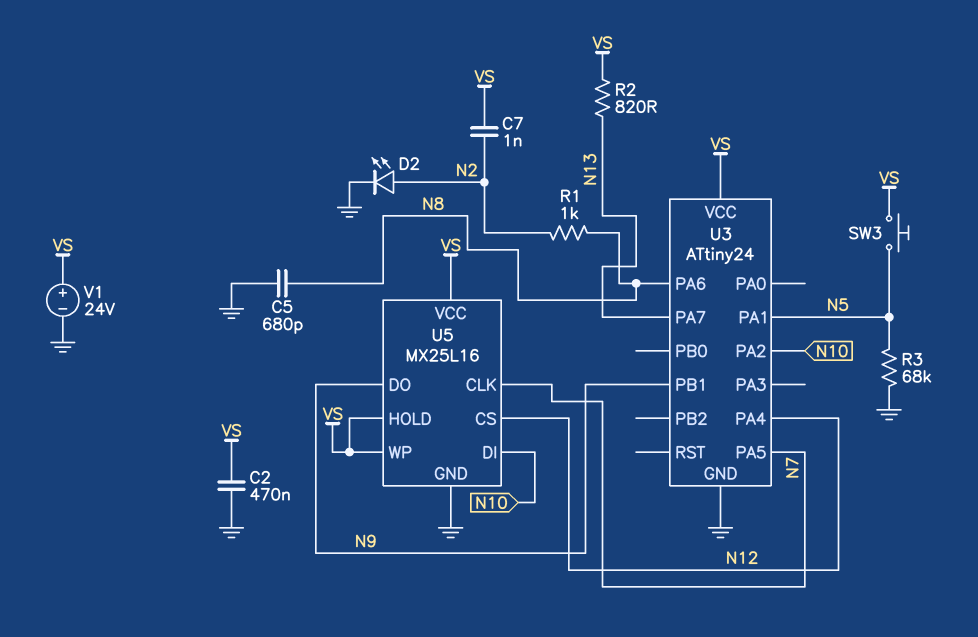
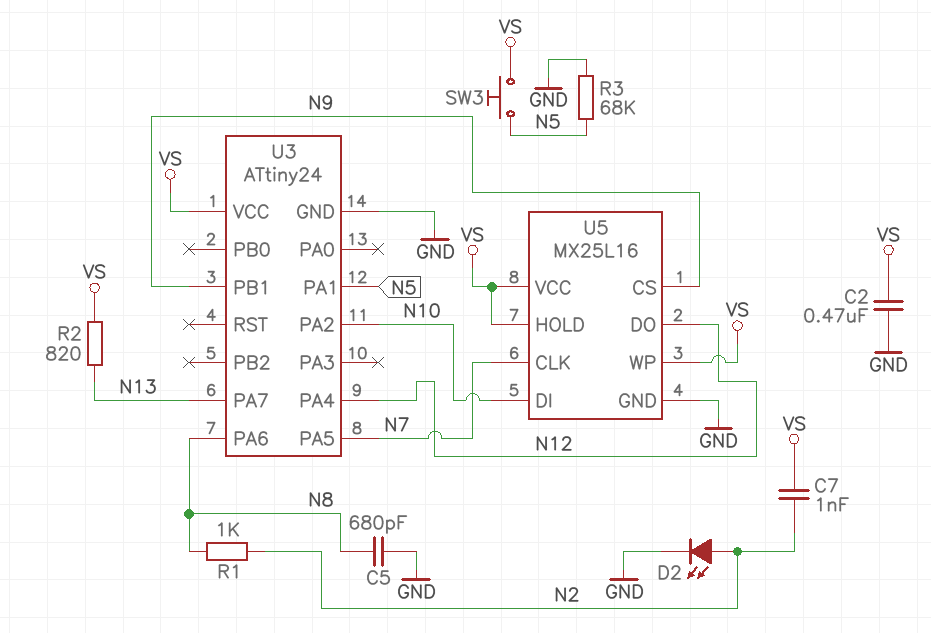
U5 pin CS: N12 -> N9
U5 pin DO: N9 -> N12
V1: 24V (plus VS, minus GND) -> none

